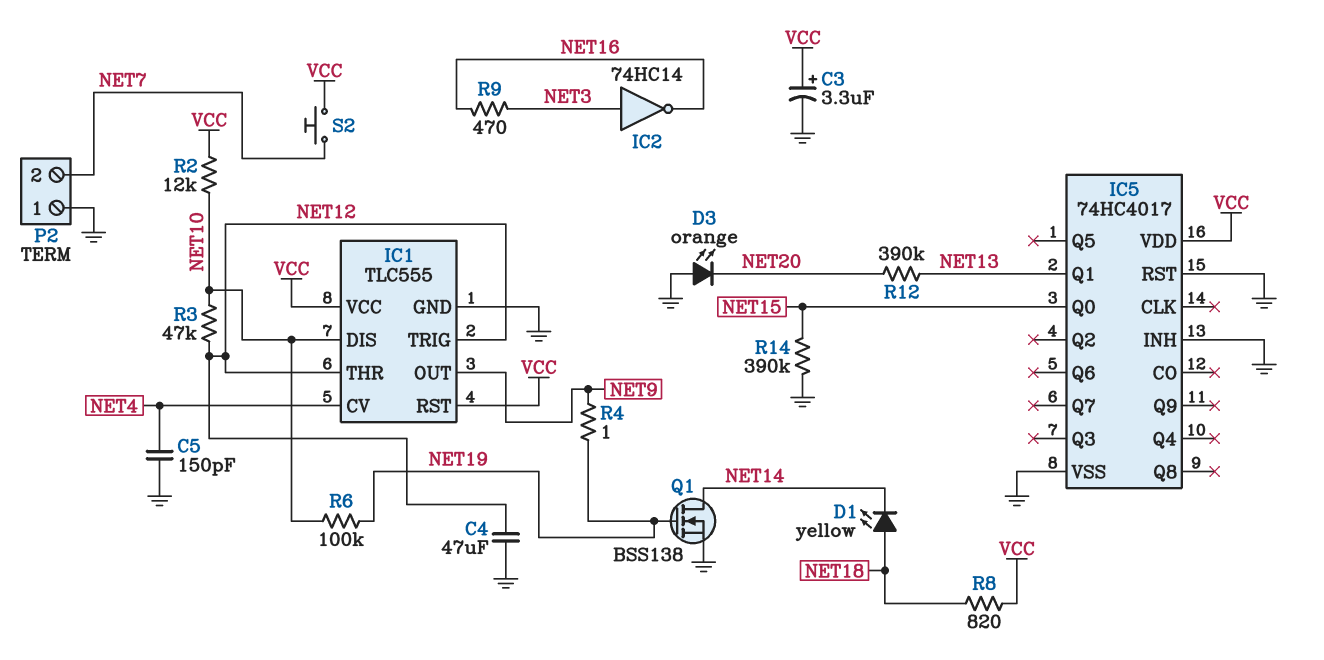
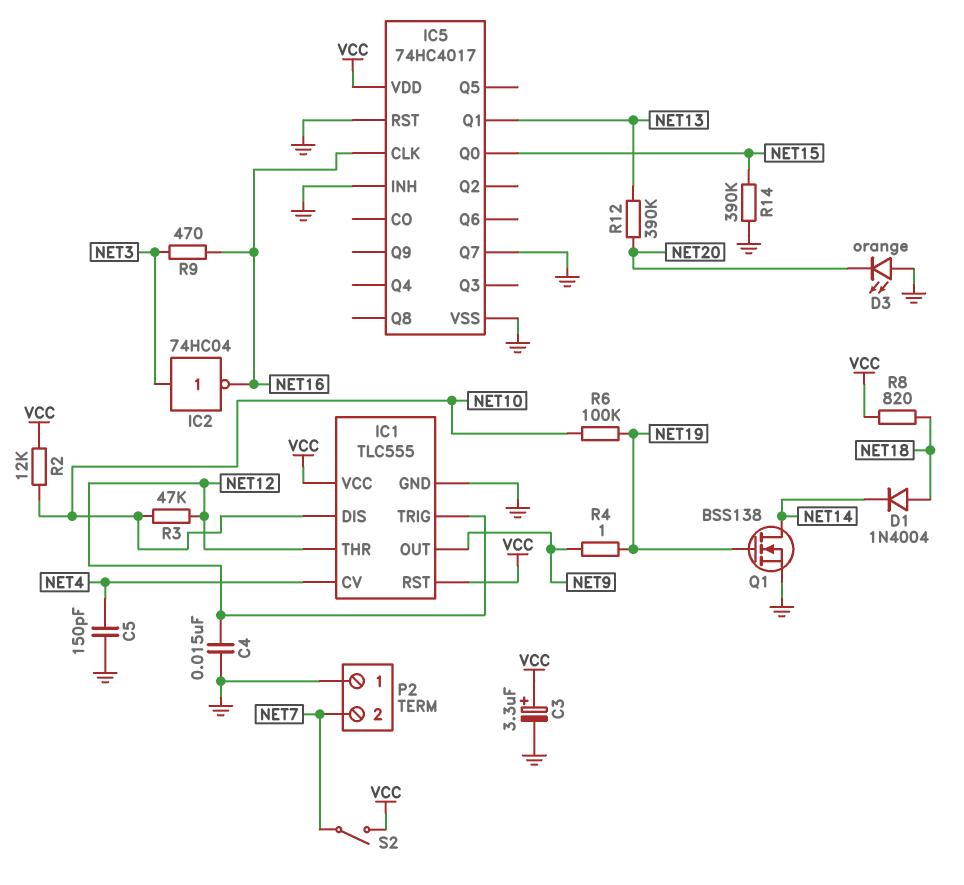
C4: 47uF (GND, NET12) -> 15nF (GND, NET12)
D1: LED yellow (A NET18, K NET14) -> diode 1N4004 (A NET18, K NET14)
IC2: NOT 74HC14 (in NET3, out NET16) -> NOT 74HC04 (in NET3, out NET16)
IC5 pin CLK: none -> NET16
IC5 pin Q7: none -> GND
S2: button (NET7, VCC) -> switch (NET7, VCC)

